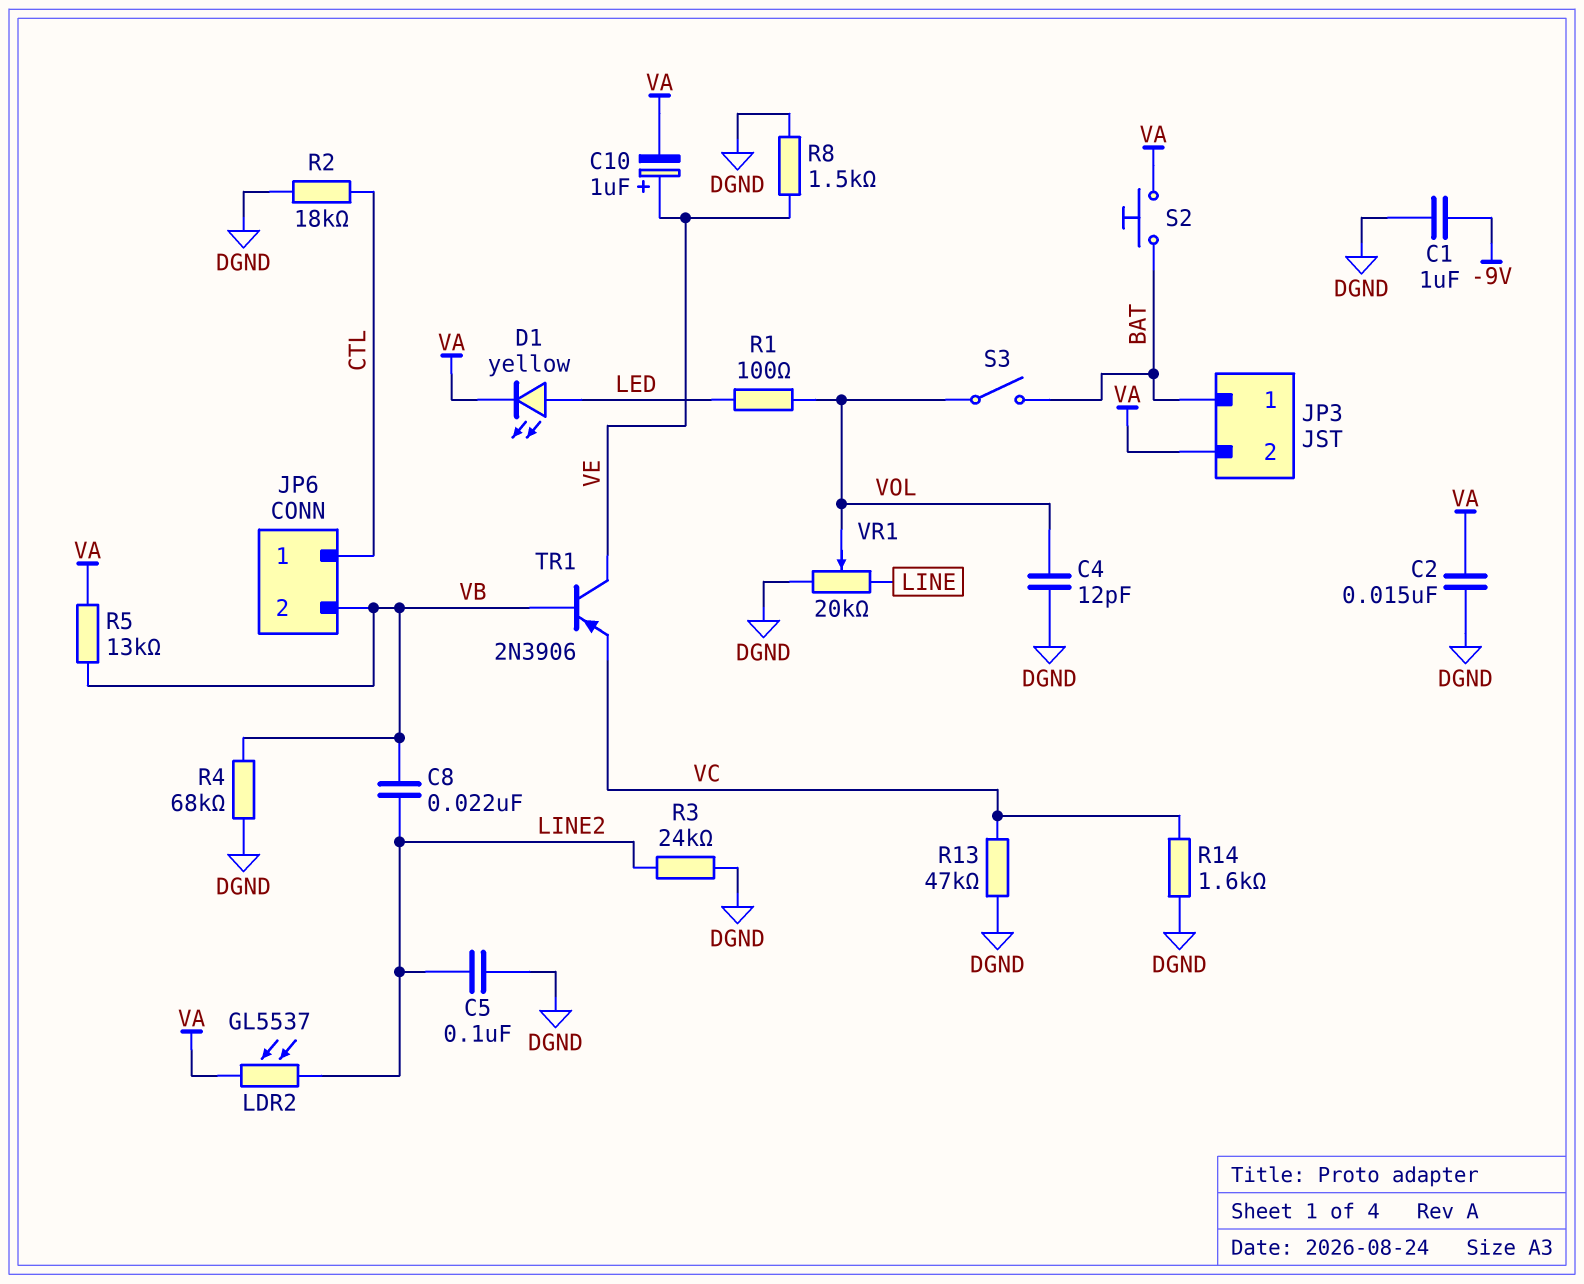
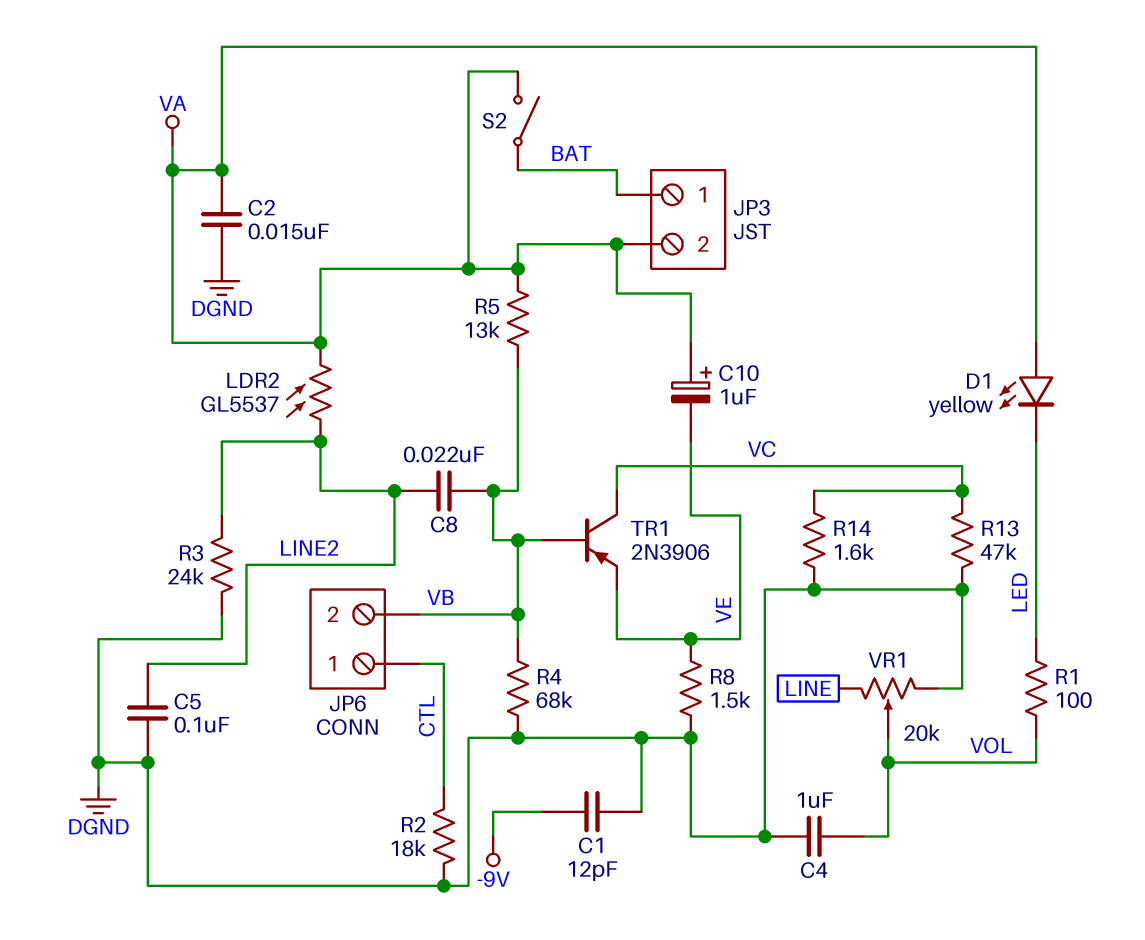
C1: 1uF (-9V, DGND) -> 12pF (-9V, DGND)
C4: 12pF (DGND, VOL) -> 1uF (DGND, VOL)
C10: 1uF (plus VE, minus VA) -> 1uF (plus VA, minus VE)
D1: LED yellow (A LED, K VA) -> LED yellow (A VA, K LED)
S2: button (BAT, VA) -> switch (BAT, VA)
S3: switch (BAT, VOL) -> none
TR1: PNP 2N3906 (B VB, C VE, E VC) -> PNP 2N3906 (B VB, C VC, E VE)

